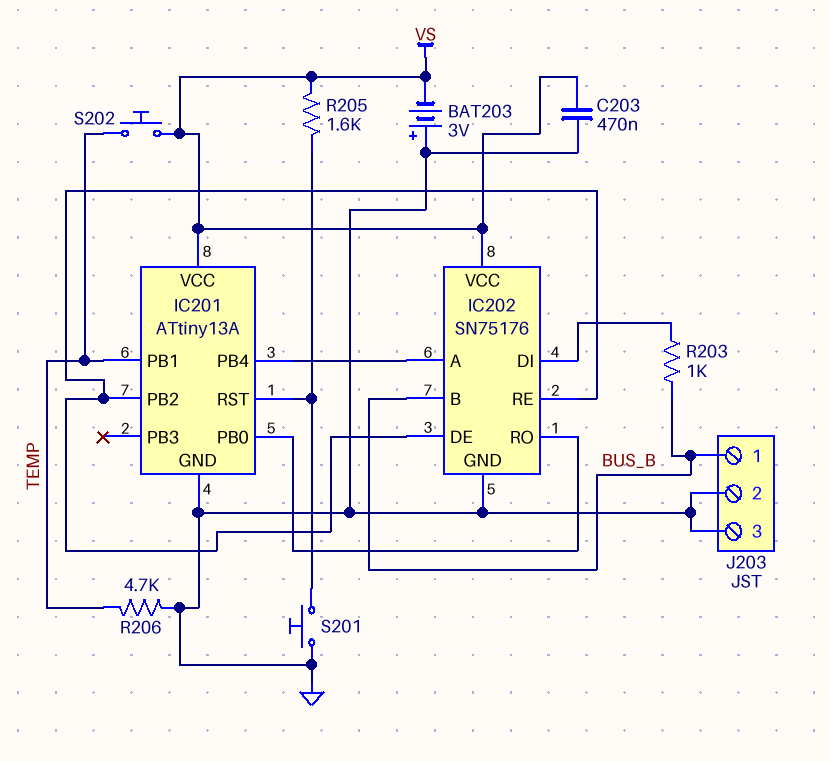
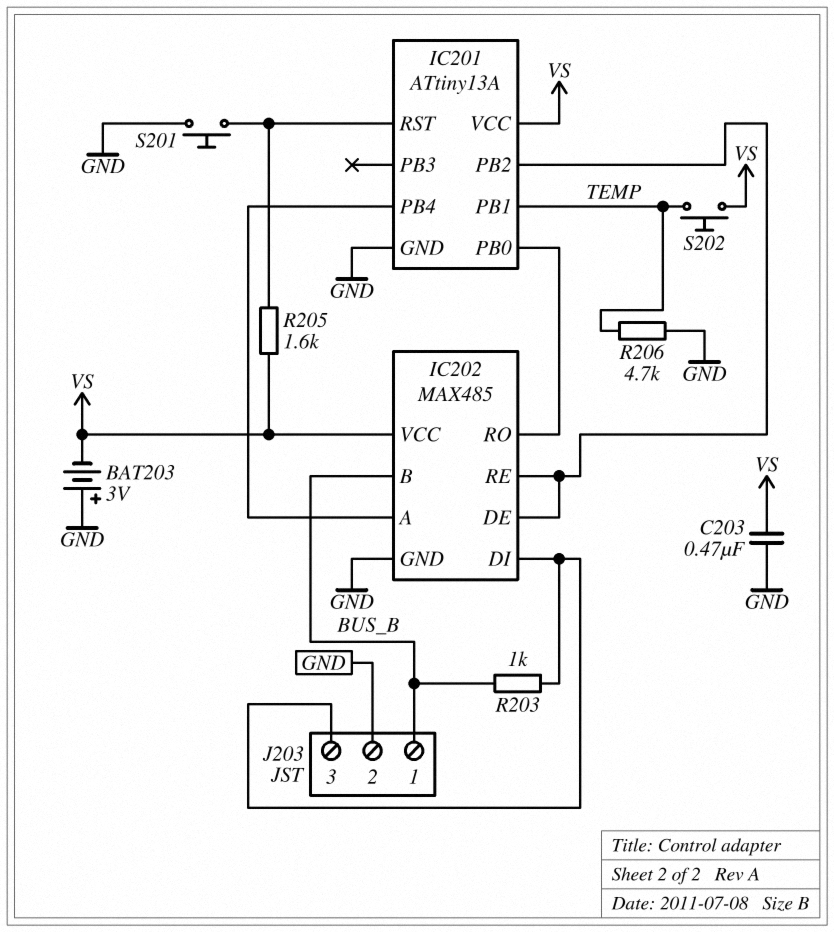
IC202: SN75176 -> MAX485
J203 pin 3: GND -> IC202/DI

